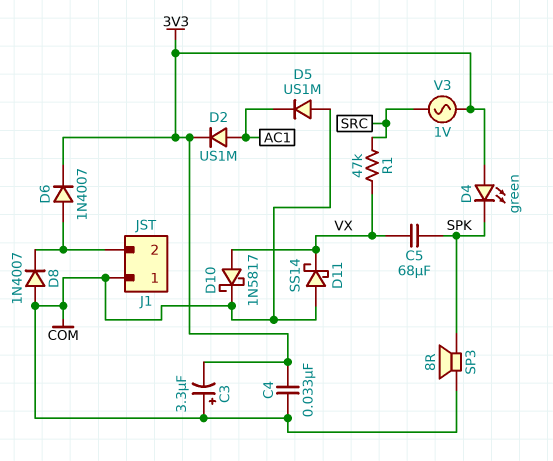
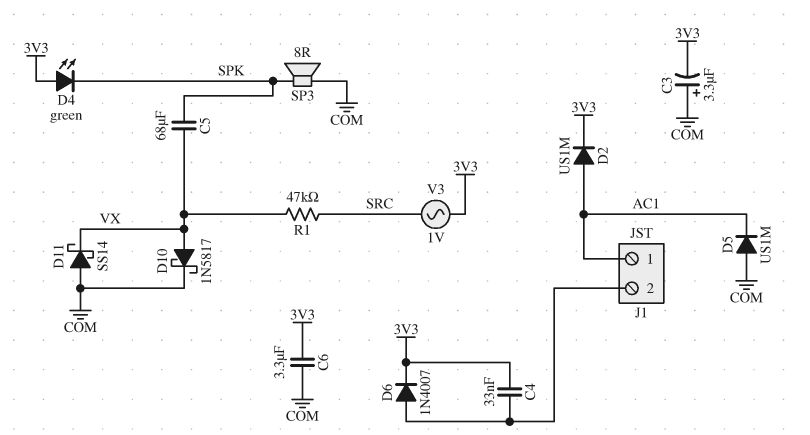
C4: 33nF (3V3, COM) -> 33nF (3V3, J1/2)
C6: none -> 3.3uF (3V3, COM)
D8: diode 1N4007 (A COM, K J1/2) -> none
J1 pin 1: COM -> AC1

